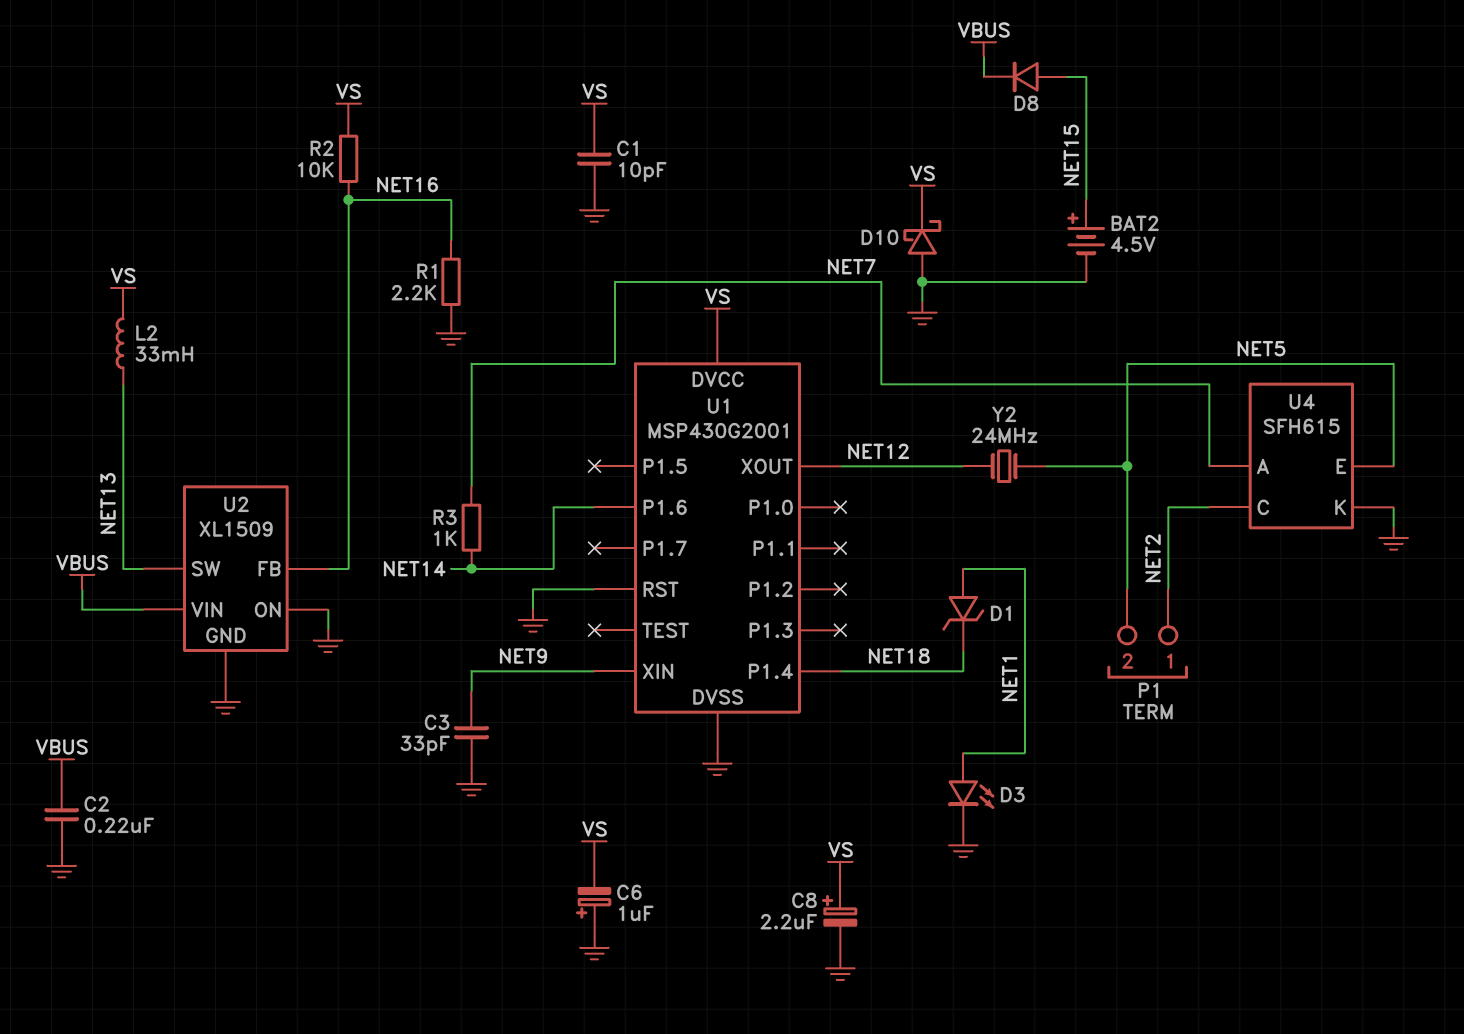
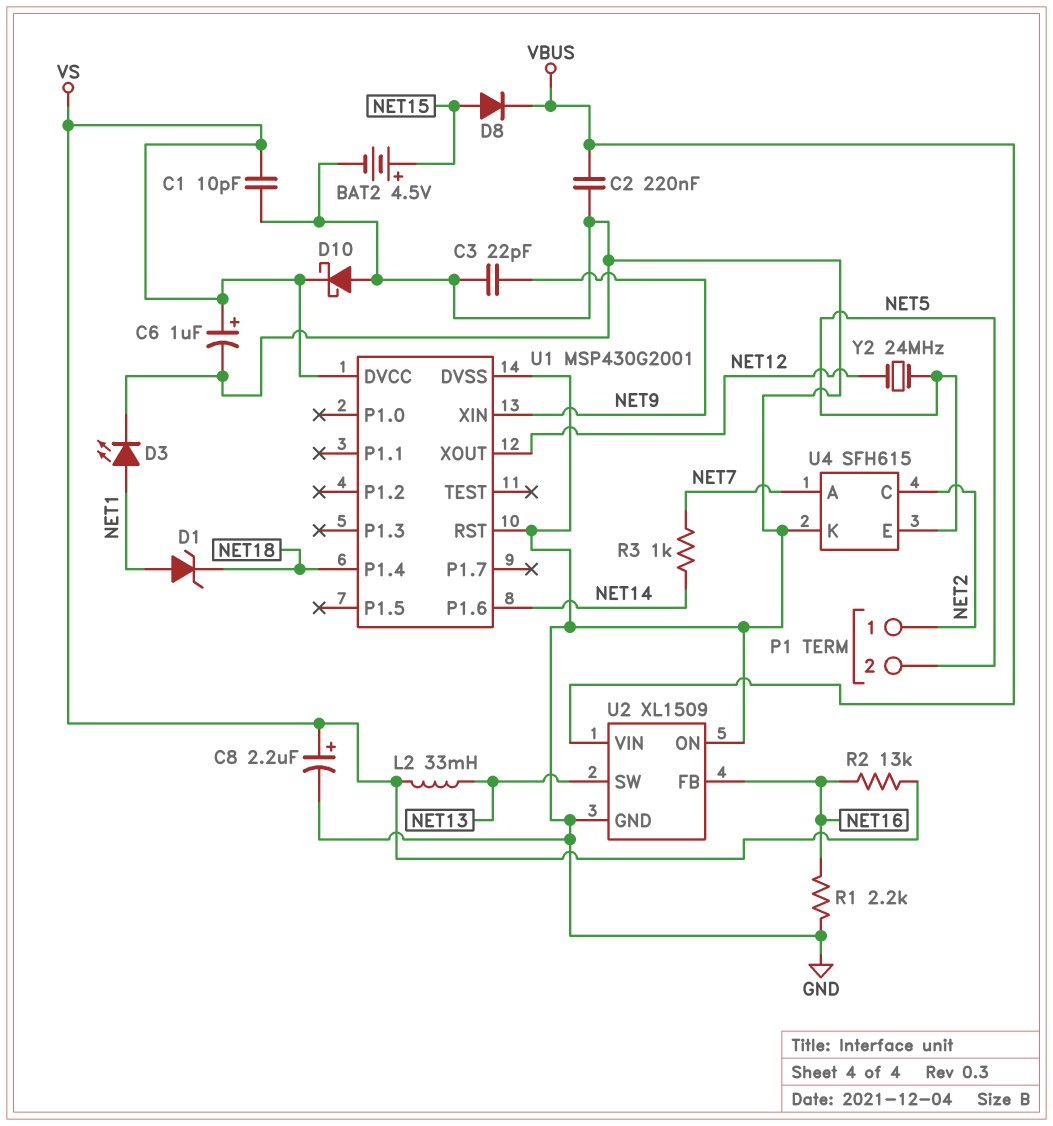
C3: 33pF (GND, NET9) -> 22pF (GND, NET9)
C6: 1uF (plus GND, minus VS) -> 1uF (plus VS, minus GND)
R2: 10k (NET16, VS) -> 13k (NET16, VS)

